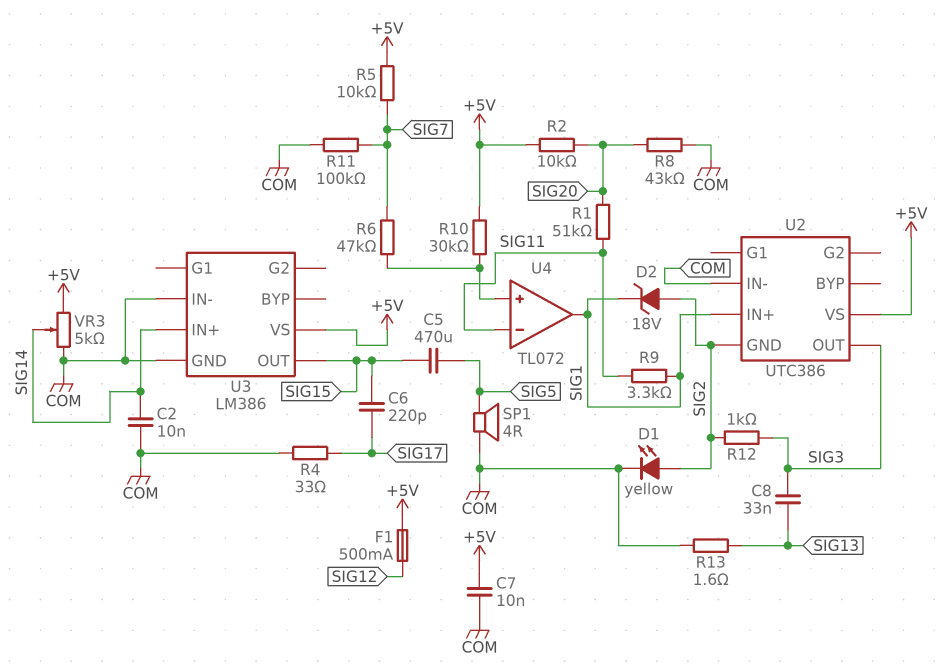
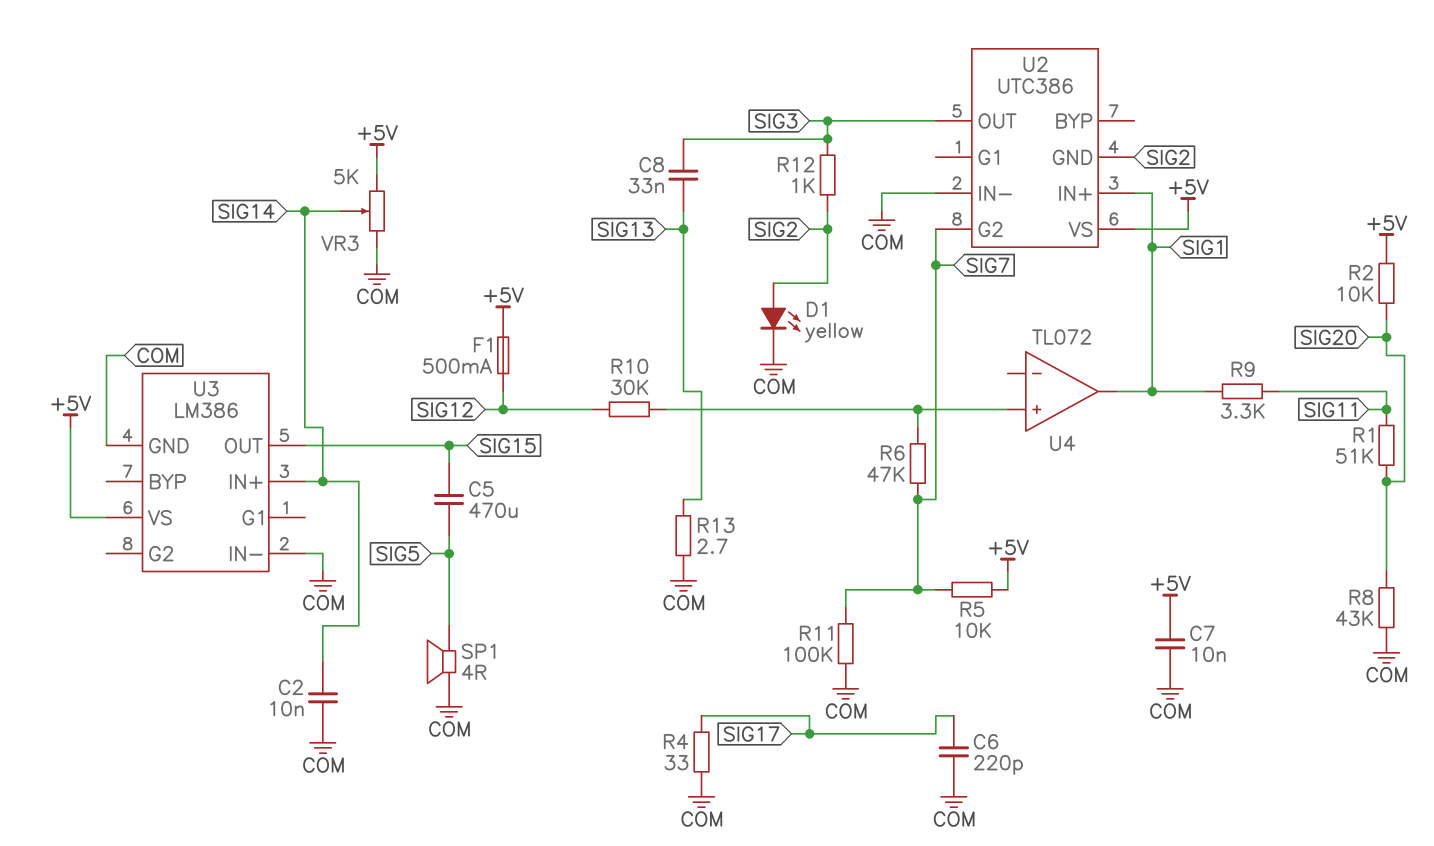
C6: 220pF (SIG15, SIG17) -> 220pF (COM, SIG17)
D2: zener 18V (A SIG2, K SIG1) -> none
R10: 30k (+5V, U4/in+) -> 30k (SIG12, U4/in+)
R13: 1.6 (COM, SIG13) -> 2.7 (COM, SIG13)
U2 pin G2: none -> SIG7
U4 pin in-: SIG11 -> none

